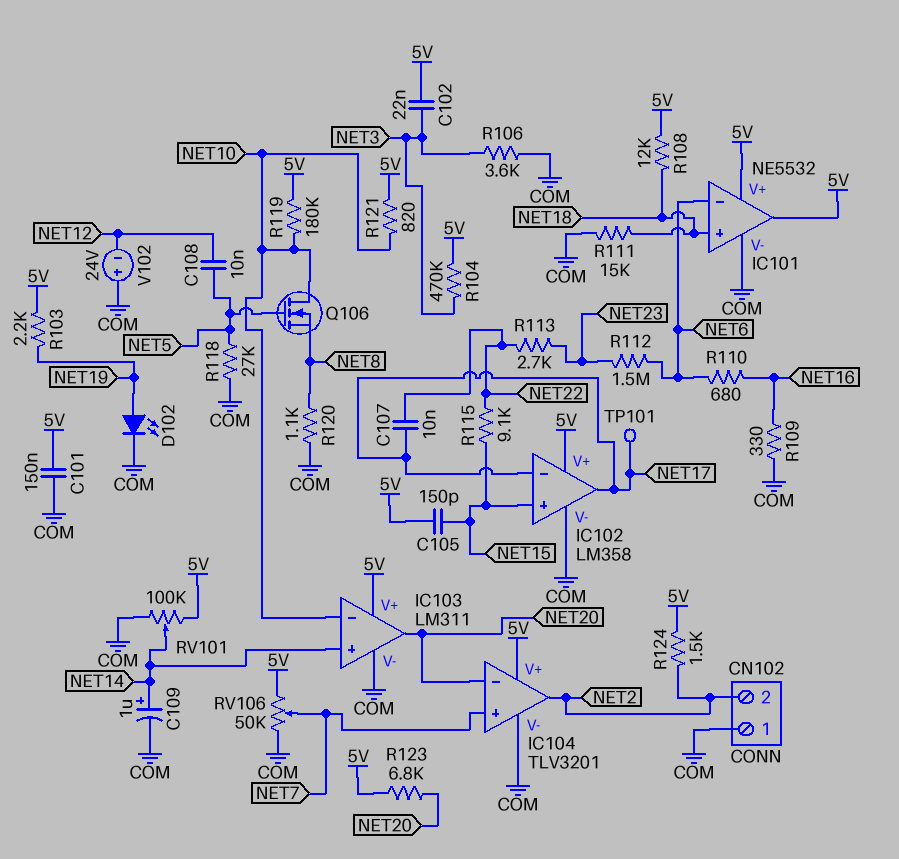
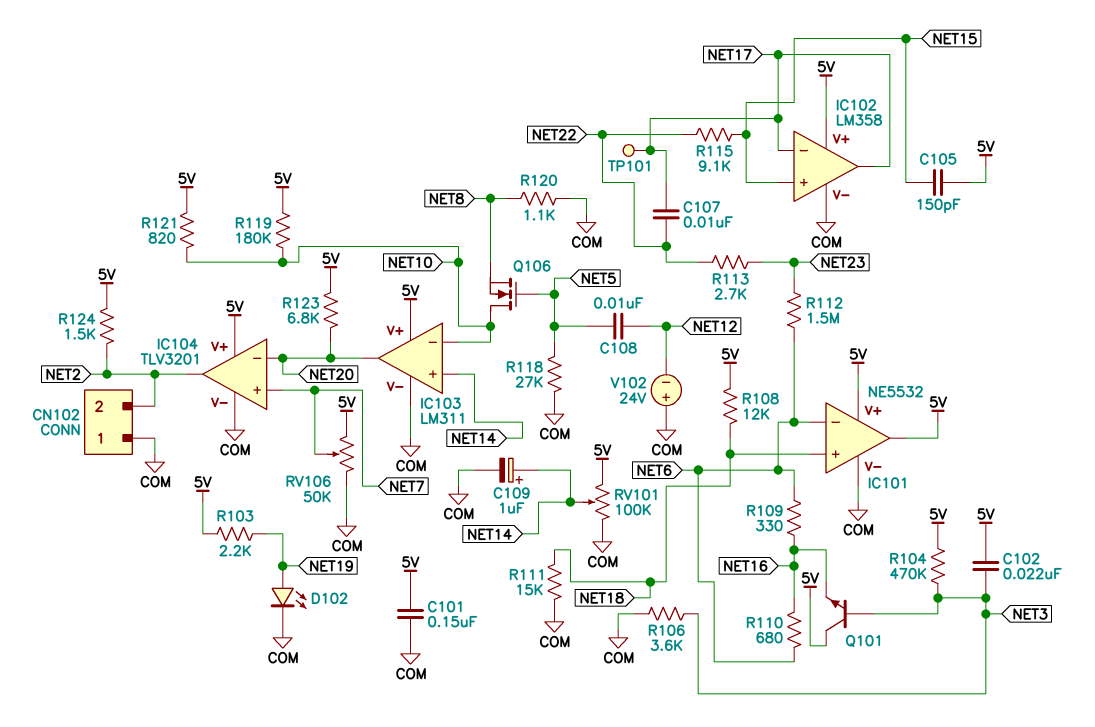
Q101: none -> NPN (B NET3, C 5V, E NET16)
R109: 330 (COM, NET16) -> 330 (NET6, NET16)

